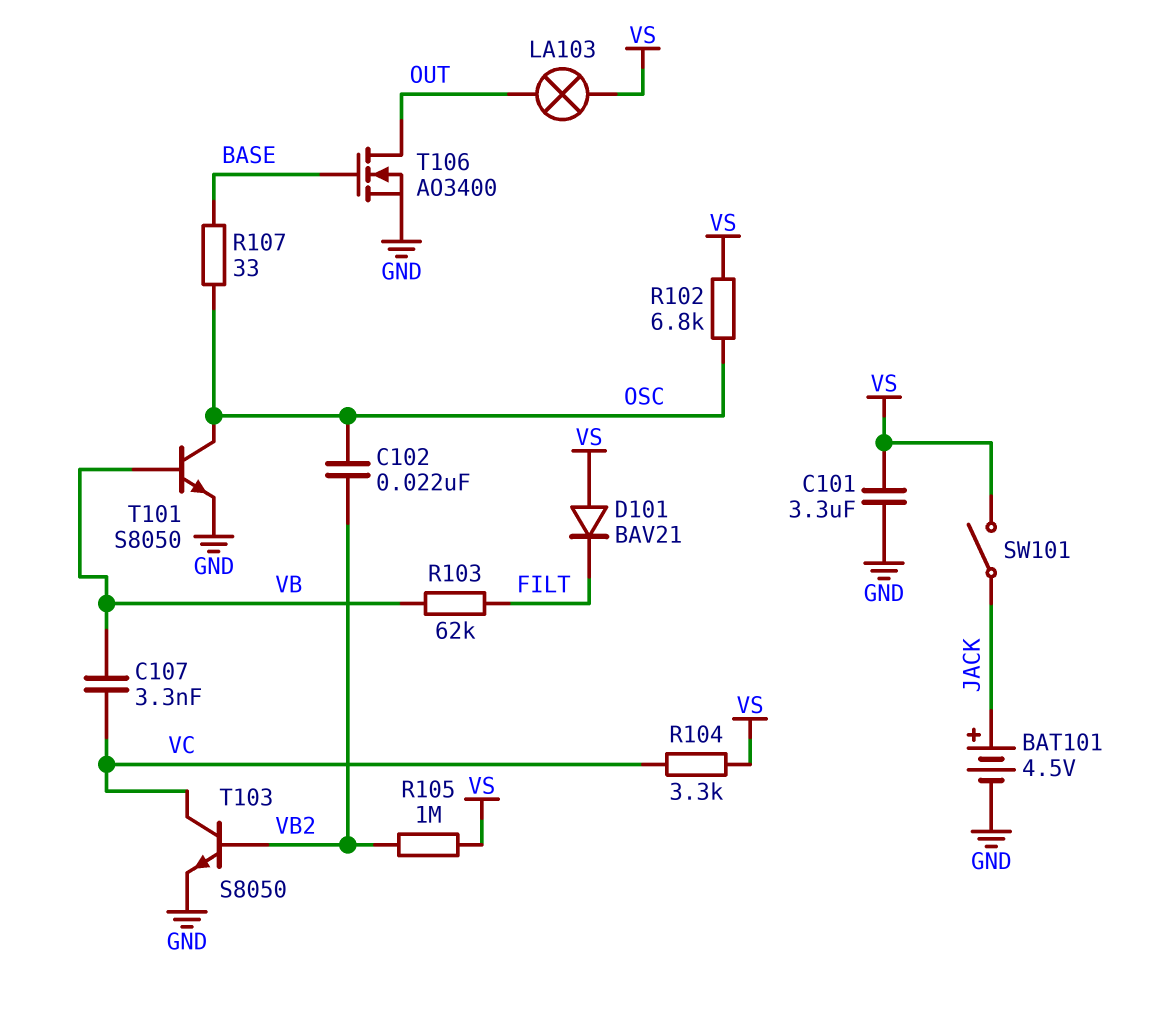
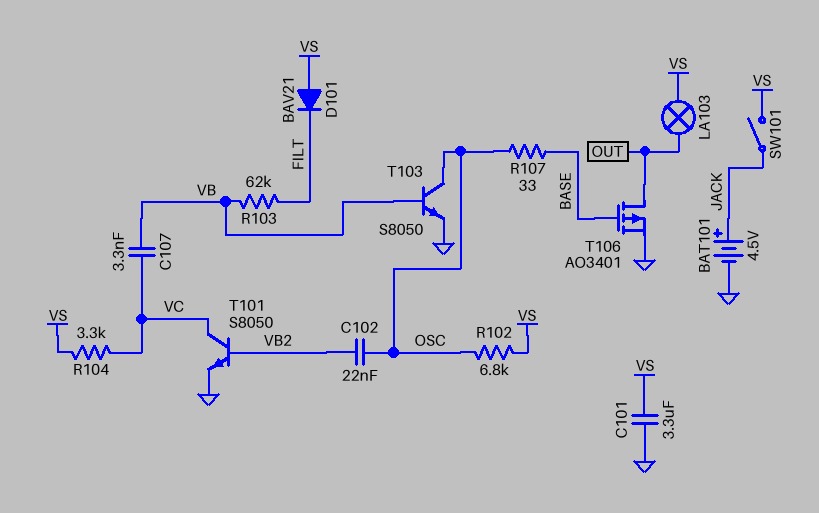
R105: 1M (VB2, VS) -> none
T101: NPN S8050 (B VB, C OSC, E GND) -> NPN S8050 (B VB2, C VC, E GND)
T103: NPN S8050 (B VB2, C VC, E GND) -> NPN S8050 (B VB, C OSC, E GND)
T106: NMOS AO3400 (G BASE, D OUT, S GND) -> PMOS AO3401 (G BASE, D OUT, S GND)

